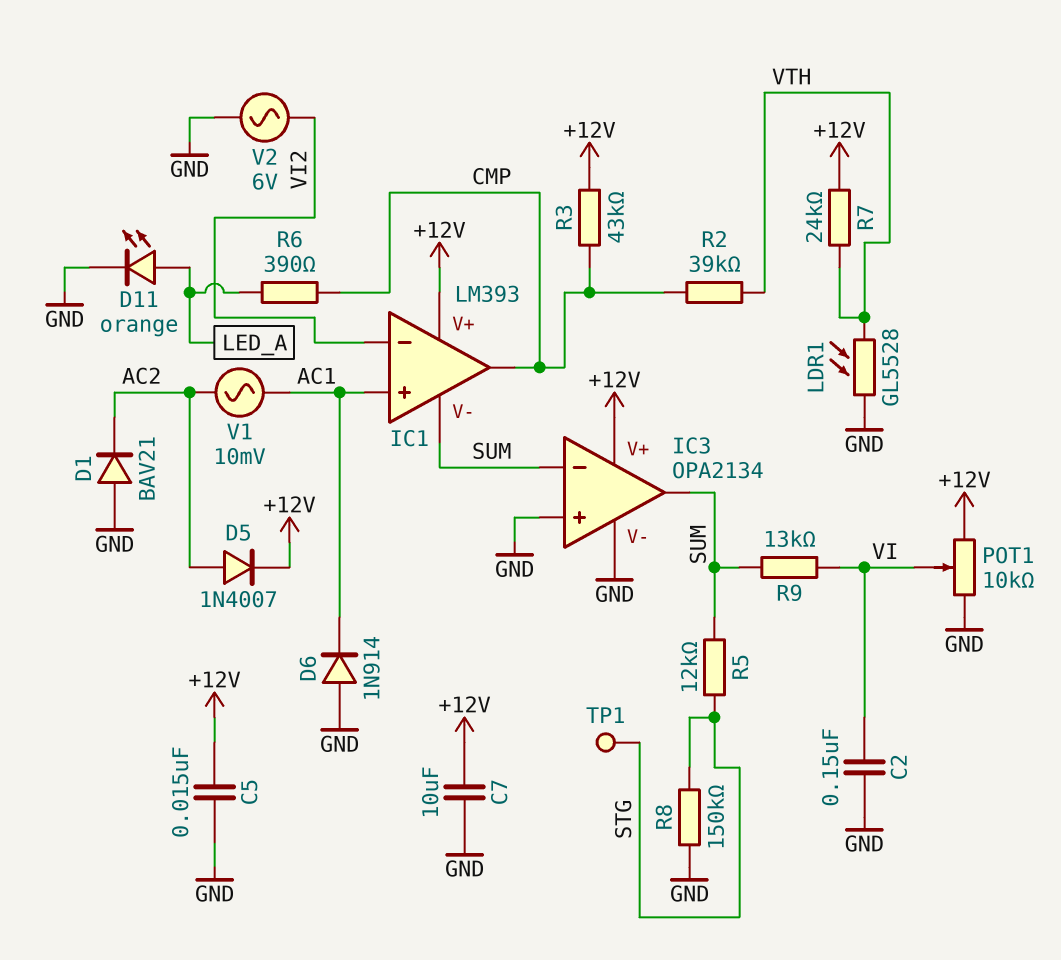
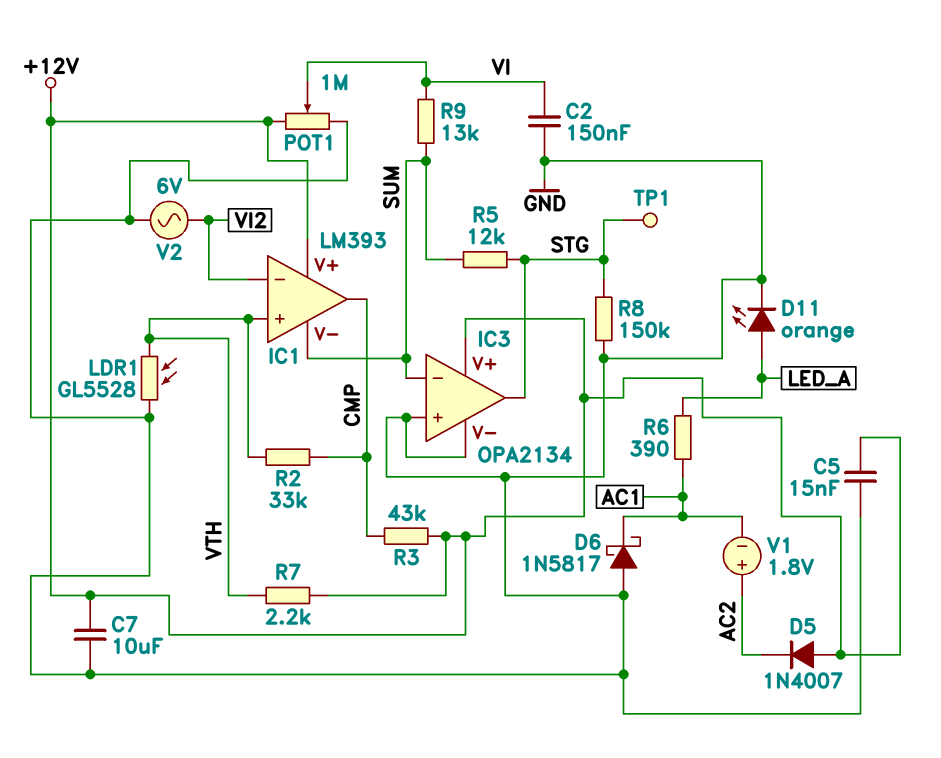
D1: diode BAV21 (A GND, K AC2) -> none
D5: diode 1N4007 (A AC2, K +12V) -> diode 1N4007 (A +12V, K AC2)
D6: diode 1N914 (A GND, K AC1) -> schottky 1N5817 (A GND, K AC1)
IC1 pin in+: AC1 -> VTH
IC3 pin out: SUM -> STG
POT1: 10k (+12V, GND, wiper VI) -> 1M (+12V, GND, wiper VI)
R2: 39k (CMP, VTH) -> 33k (CMP, VTH)
R6: 390 (CMP, LED_A) -> 390 (AC1, LED_A)
R7: 24k (+12V, VTH) -> 2.2k (+12V, VTH)
V1: AC 10mV (AC1, AC2) -> 1.8V (plus AC2, minus AC1)

